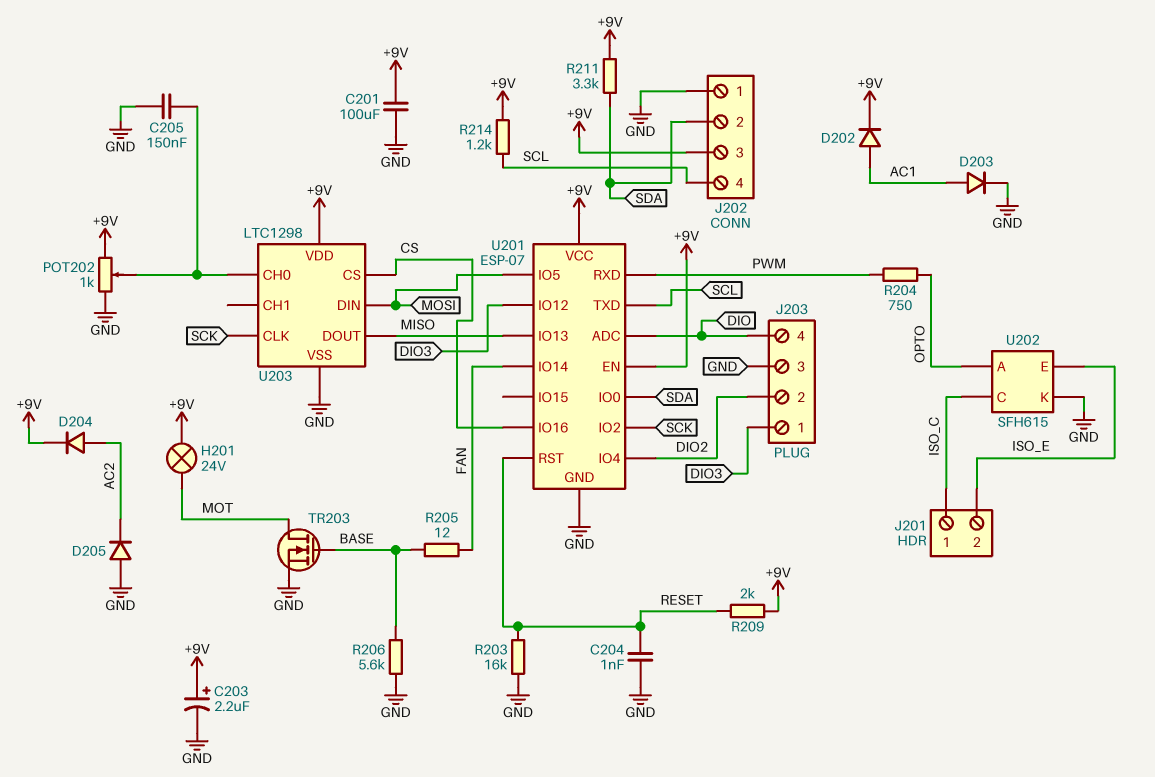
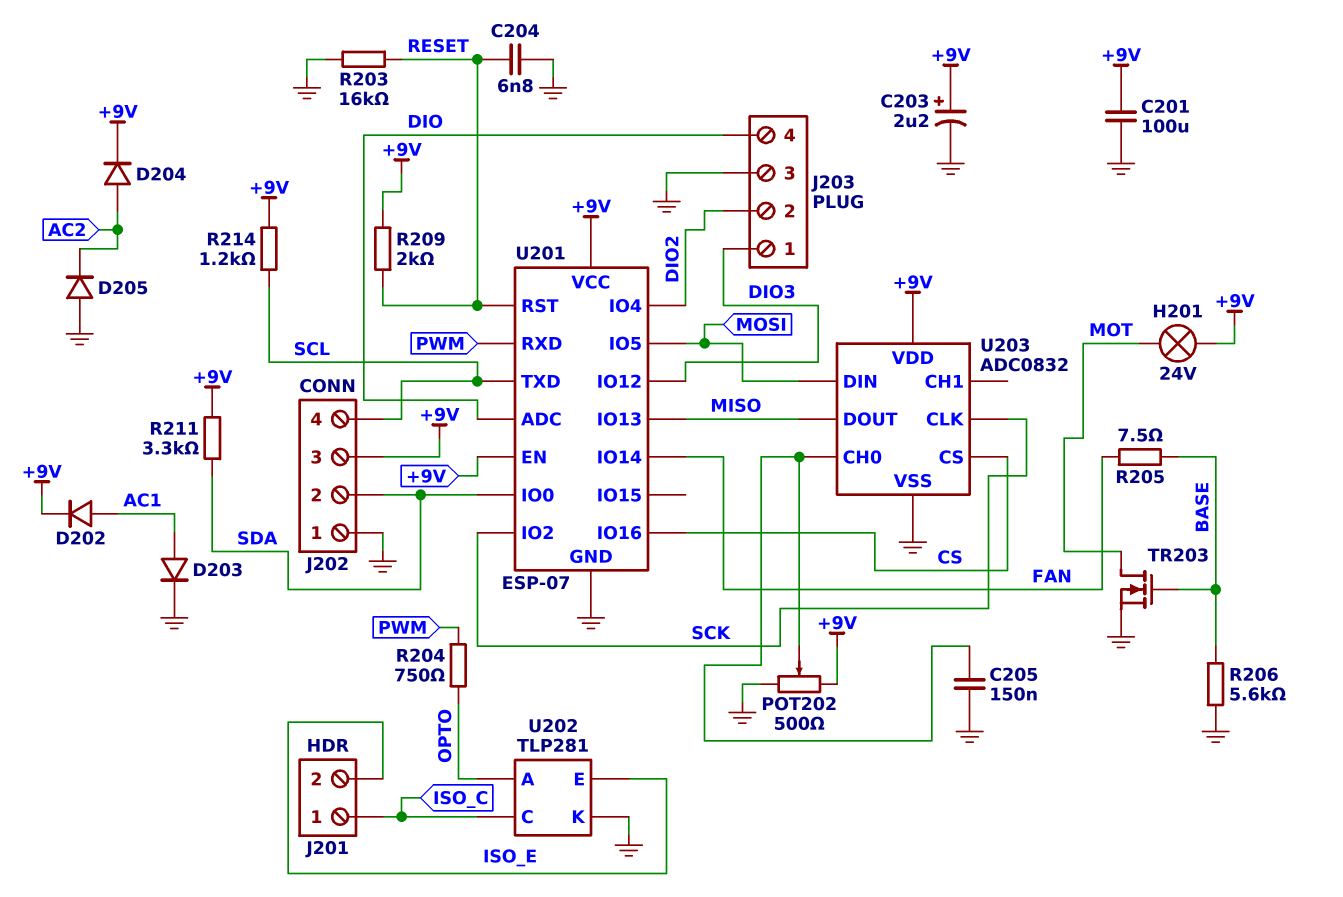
C204: 1nF (GND, RESET) -> 6.8nF (GND, RESET)
POT202: 1k (+9V, GND, wiper U203/CH0) -> 500 (+9V, GND, wiper U203/CH0)
R205: 12 (BASE, FAN) -> 7.5 (BASE, FAN)
U202: SFH615 -> TLP281
U203: LTC1298 -> ADC0832

